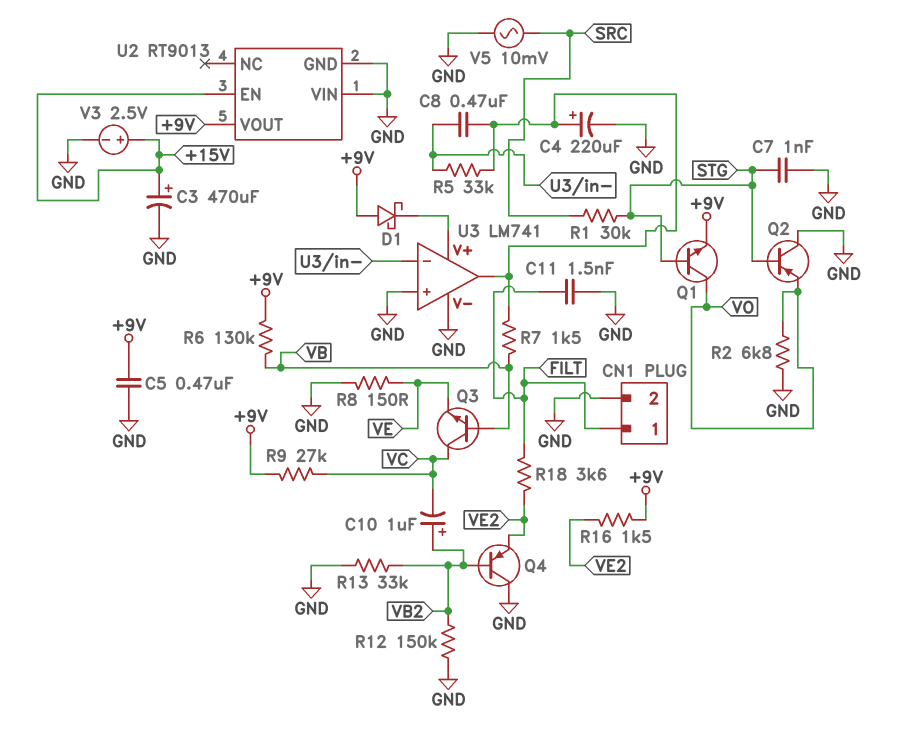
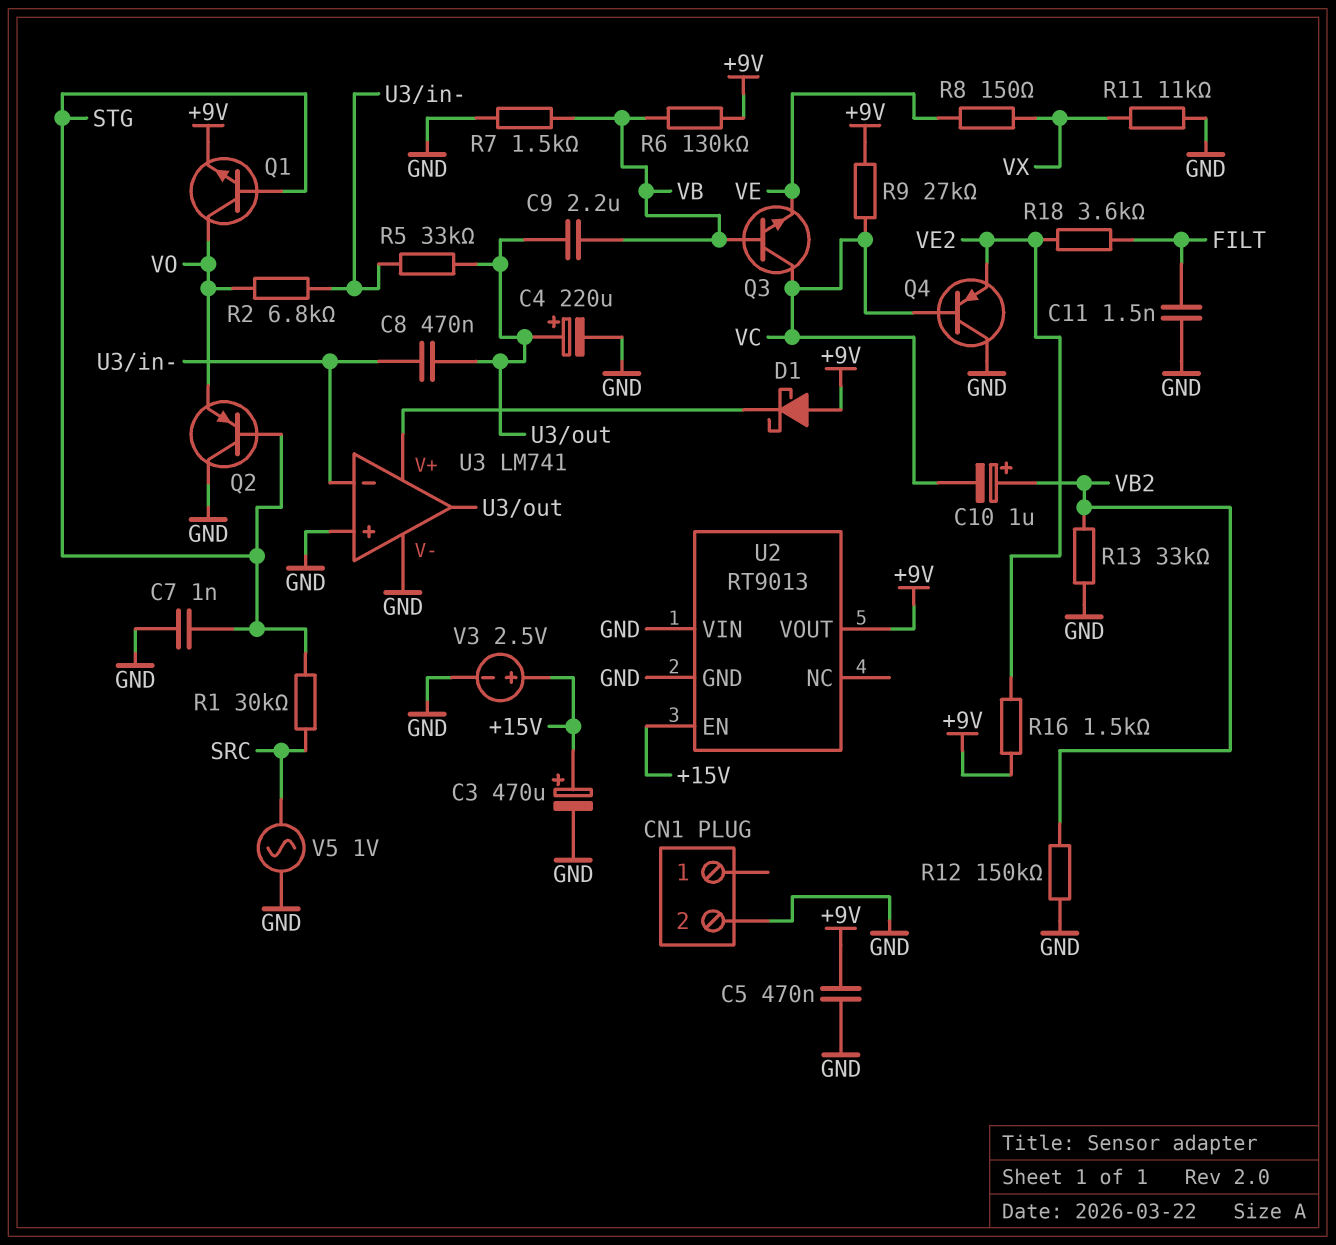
C9: none -> 2.2uF (U3/out, VB)
CN1 pin 1: FILT -> none
Q4: PNP (B VB2, C GND, E VE2) -> PNP (B VC, C GND, E VE2)
R2: 6.8k (GND, VO) -> 6.8k (U3/in-, VO)
R7: 1.5k (U3/out, VB) -> 1.5k (GND, VB)
R8: 150 (GND, VE) -> 150 (VE, VX)
R11: none -> 11k (GND, VX)
V5: AC 10mV (GND, SRC) -> AC 1V (GND, SRC)

